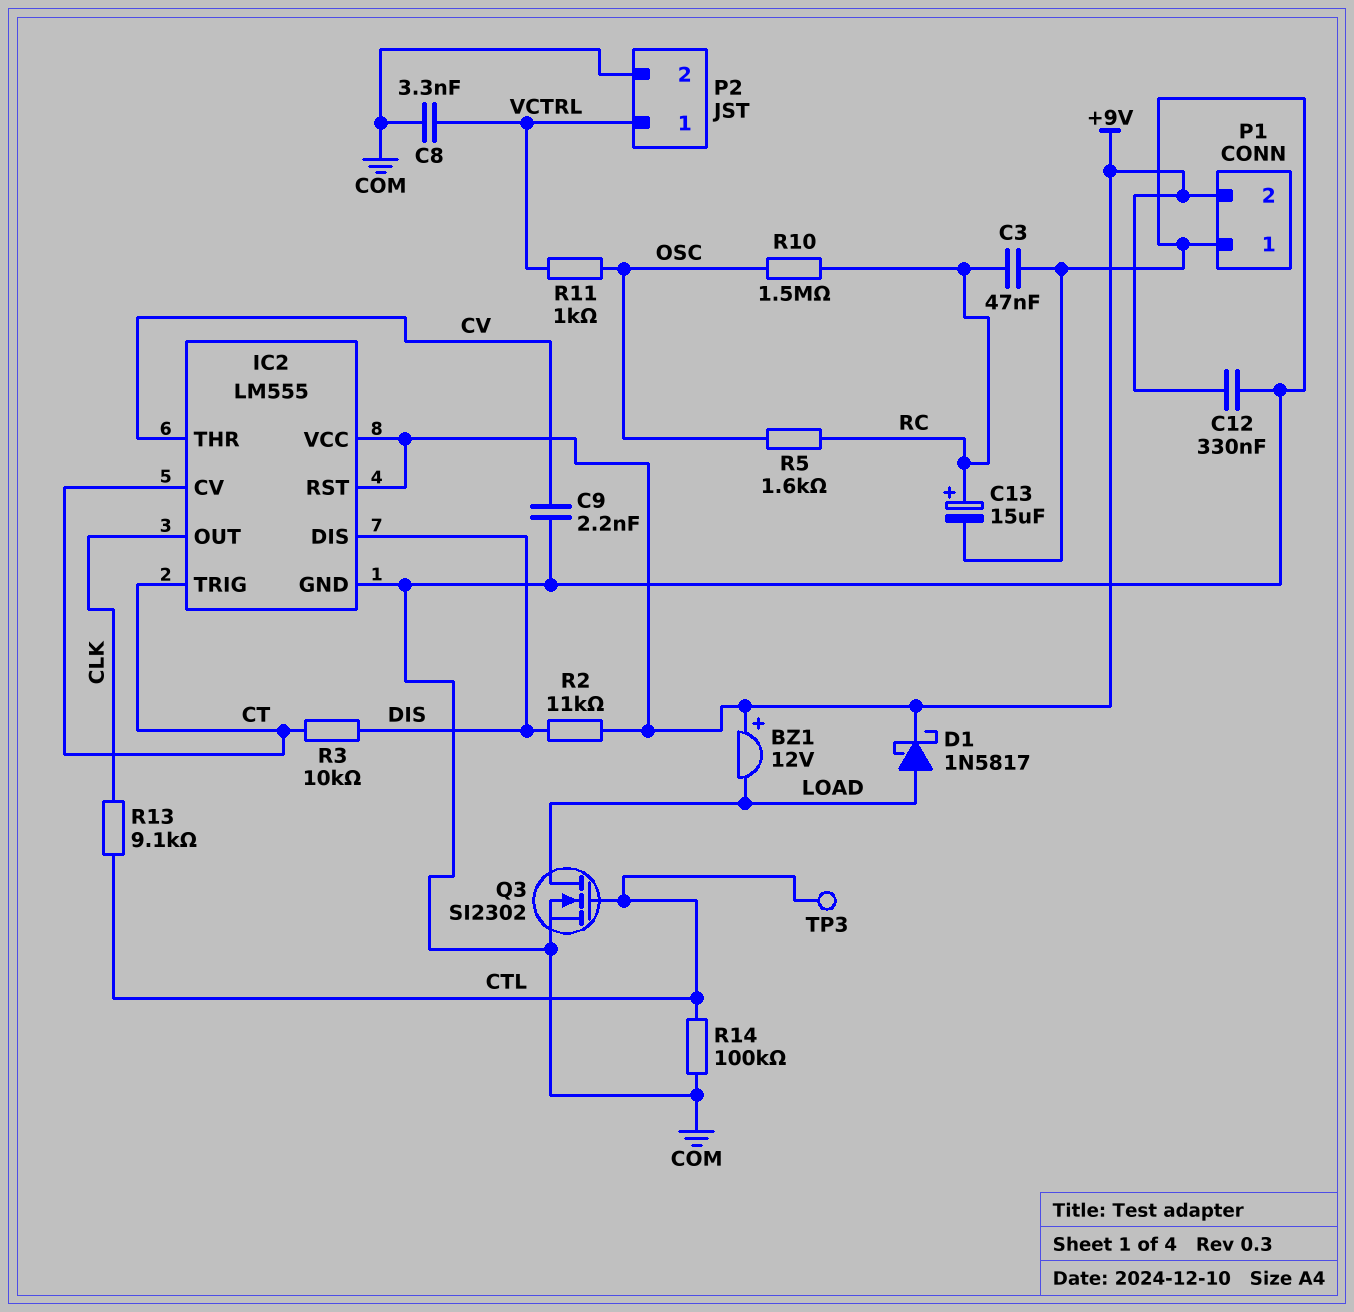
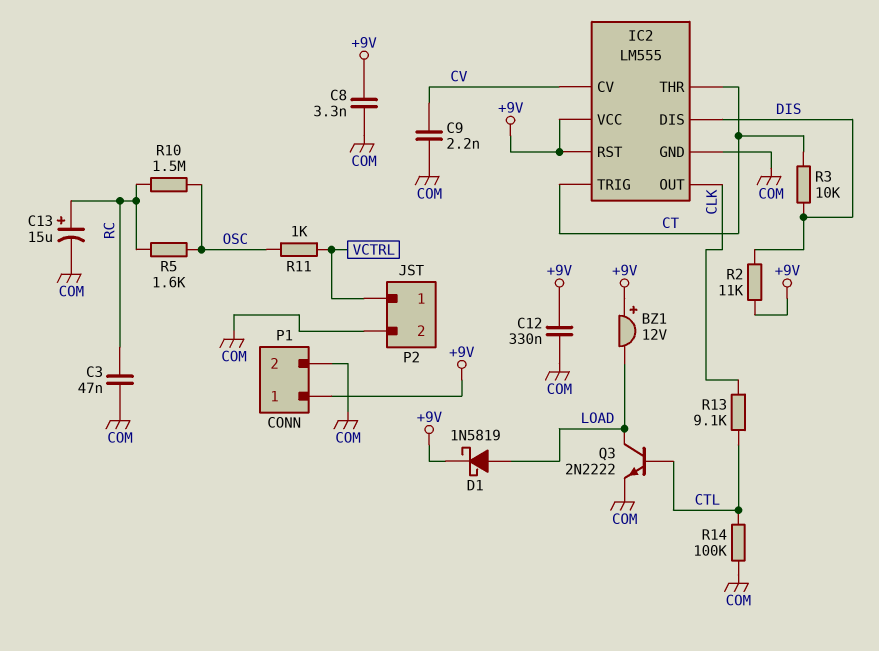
C8: 3.3nF (COM, VCTRL) -> 3.3nF (+9V, COM)
D1: schottky 1N5817 (A LOAD, K +9V) -> schottky 1N5819 (A LOAD, K +9V)
IC2 pin CV: CT -> CV
IC2 pin THR: CV -> CT
P1 pin 1: COM -> +9V
P1 pin 2: +9V -> COM
Q3: NMOS SI2302 (G CTL, D LOAD, S COM) -> NPN 2N2222 (B CTL, C LOAD, E COM)
TP3: test point (CTL) -> none

